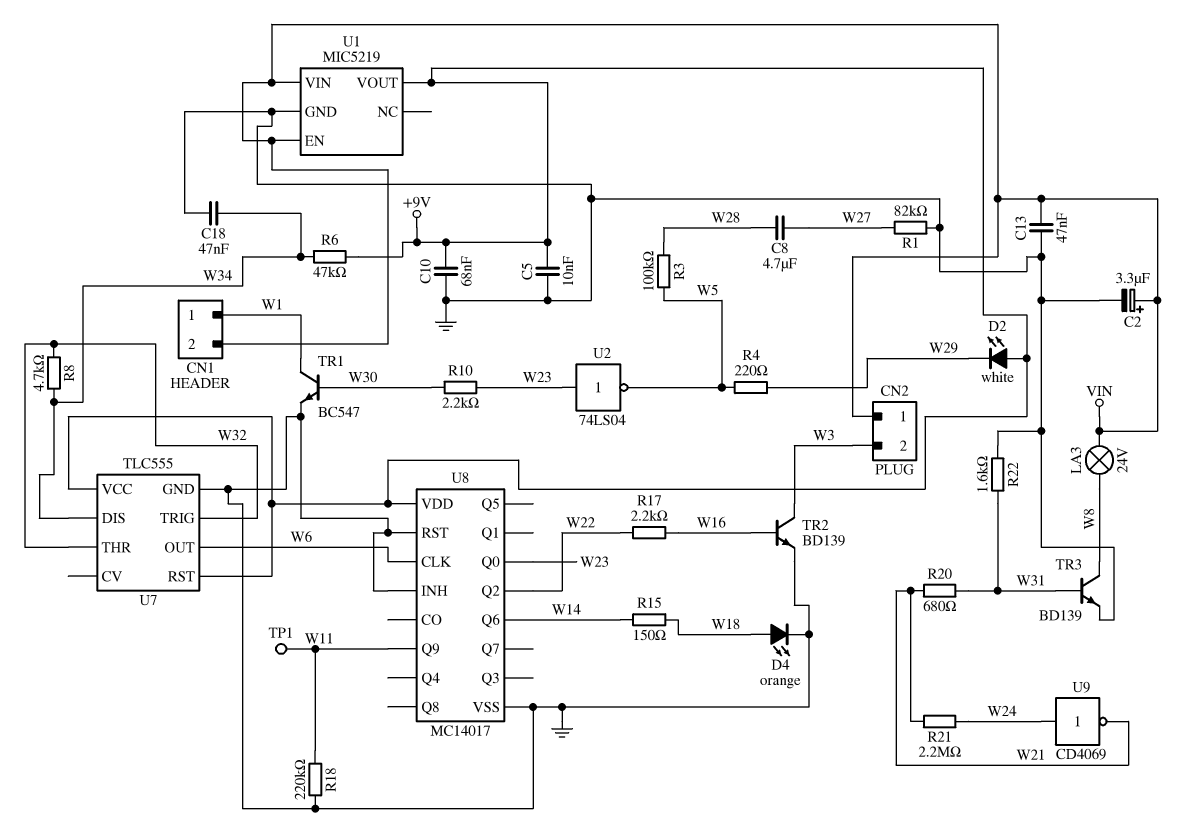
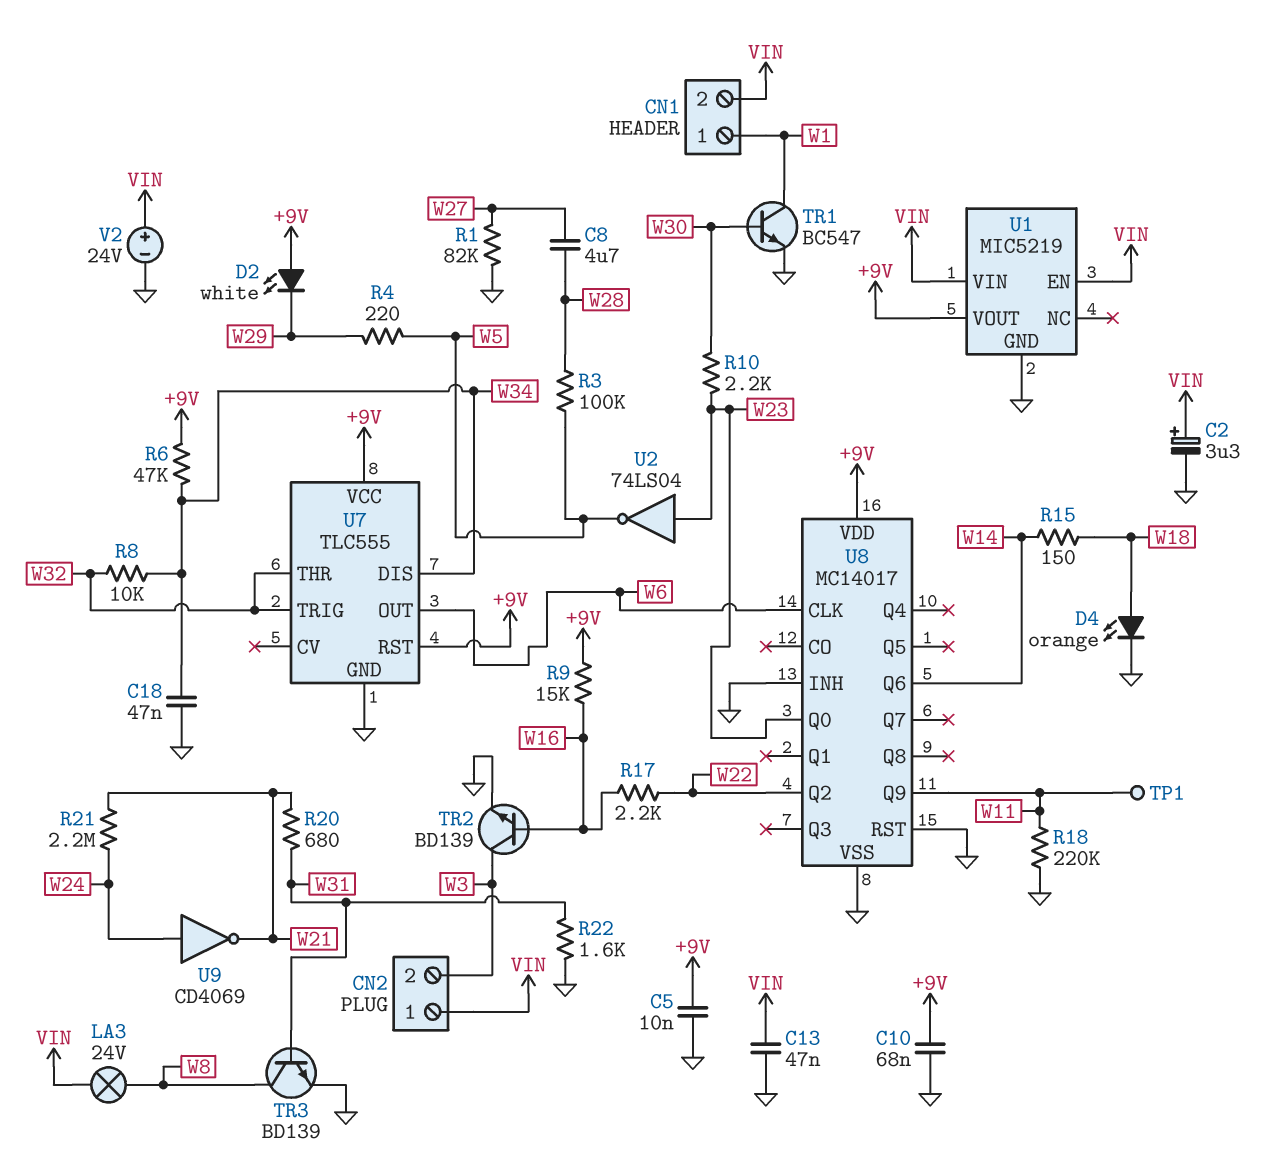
R8: 4.7k (W32, W34) -> 10k (W32, W34)
R9: none -> 15k (+9V, W16)
V2: none -> 24V (plus VIN, minus GND)

